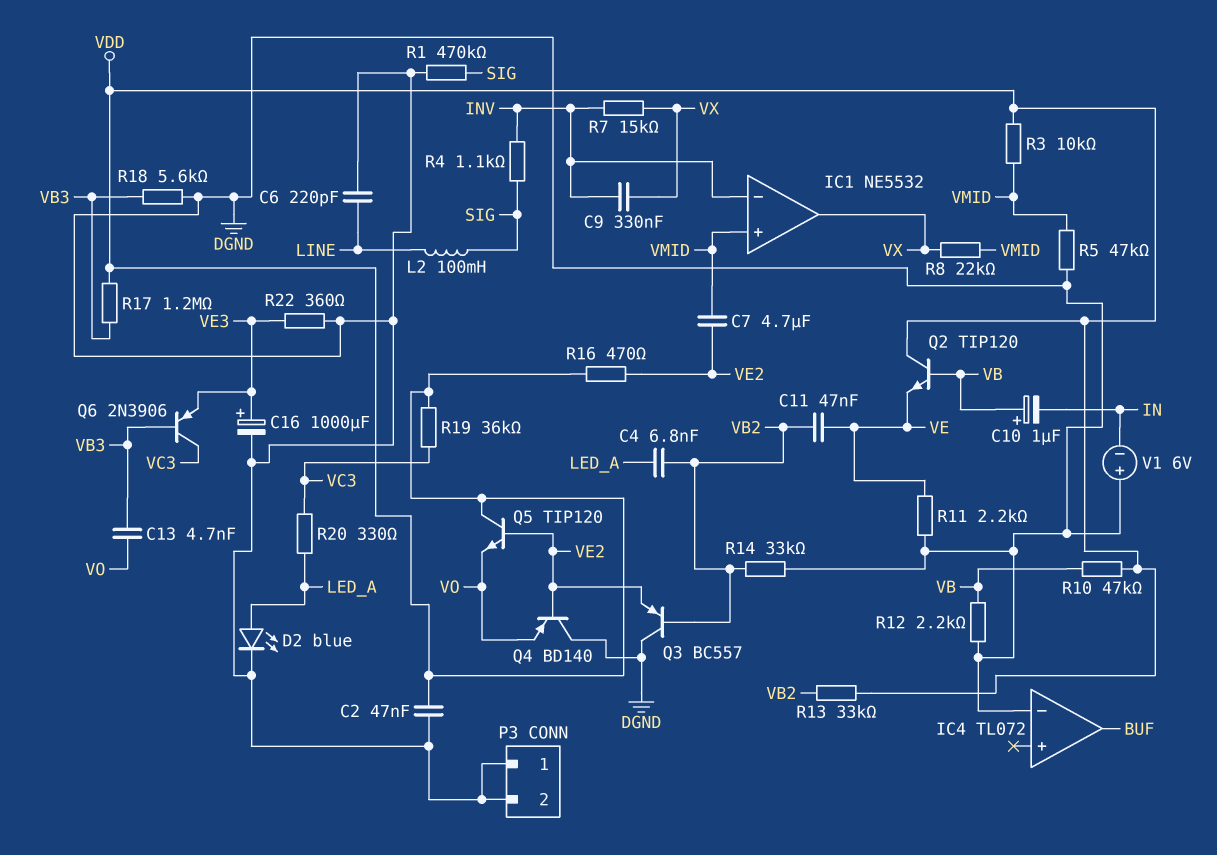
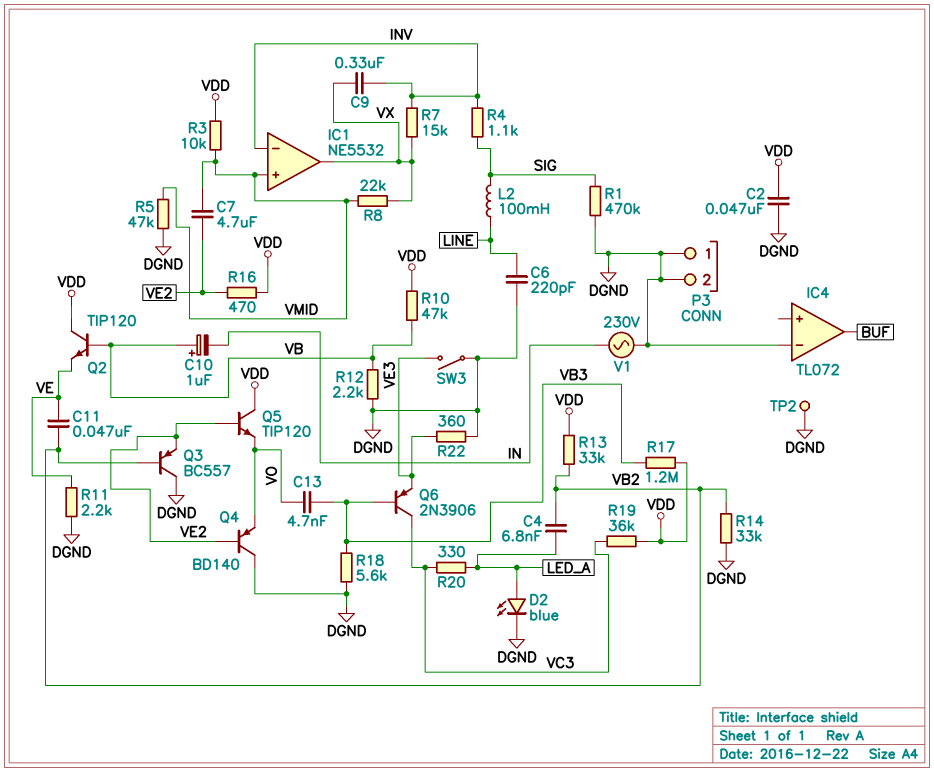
C16: 1000uF (plus VE3, minus DGND) -> none
SW3: none -> switch (DGND, VE3)
TP2: none -> test point (DGND)
V1: 6V (plus DGND, minus IN) -> AC 230V (DGND, IN)

